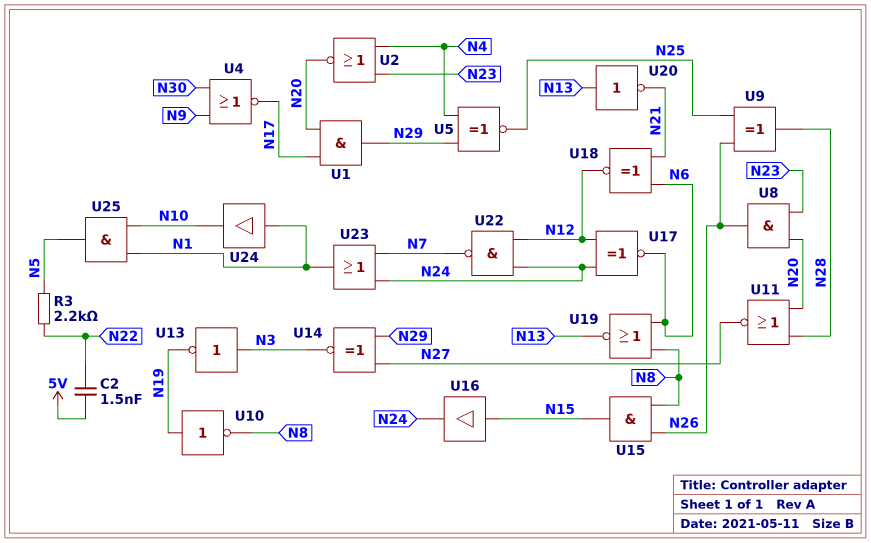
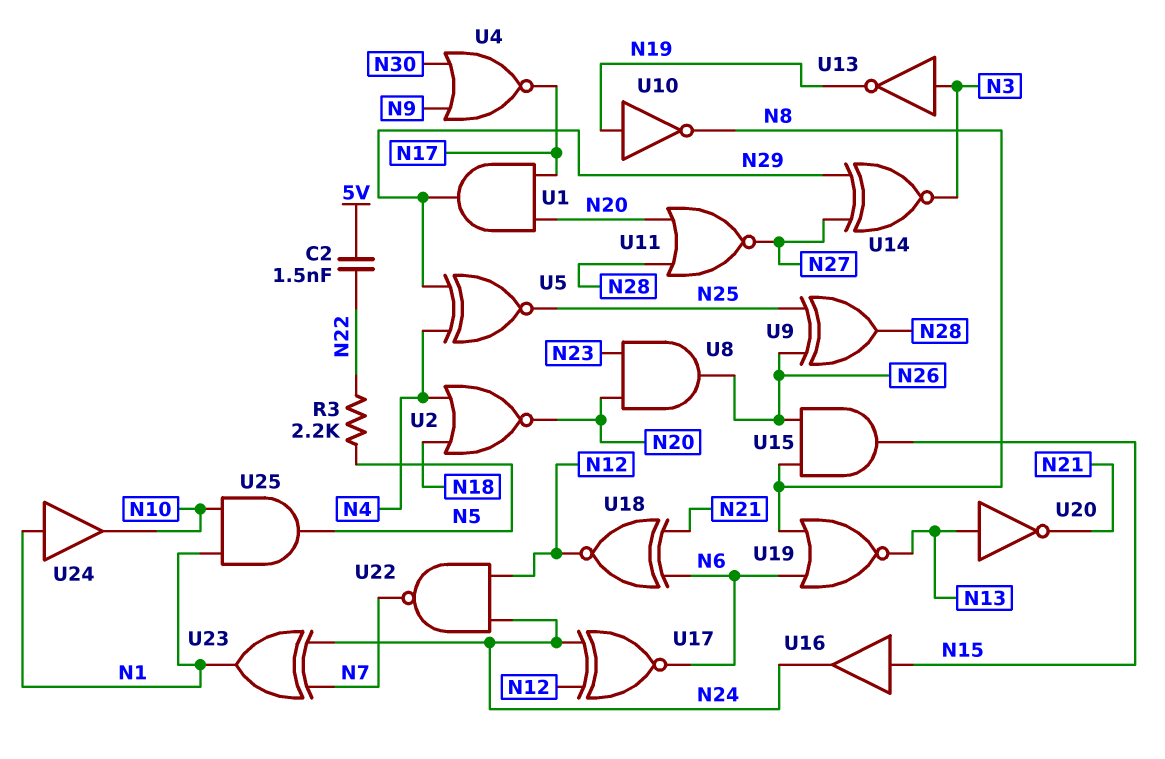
U2: NOR (in N4, in N23, out N20) -> NOR (in N4, in N18, out N20)
U23: OR (in N7, in N24, out N1) -> XOR (in N7, in N24, out N1)

